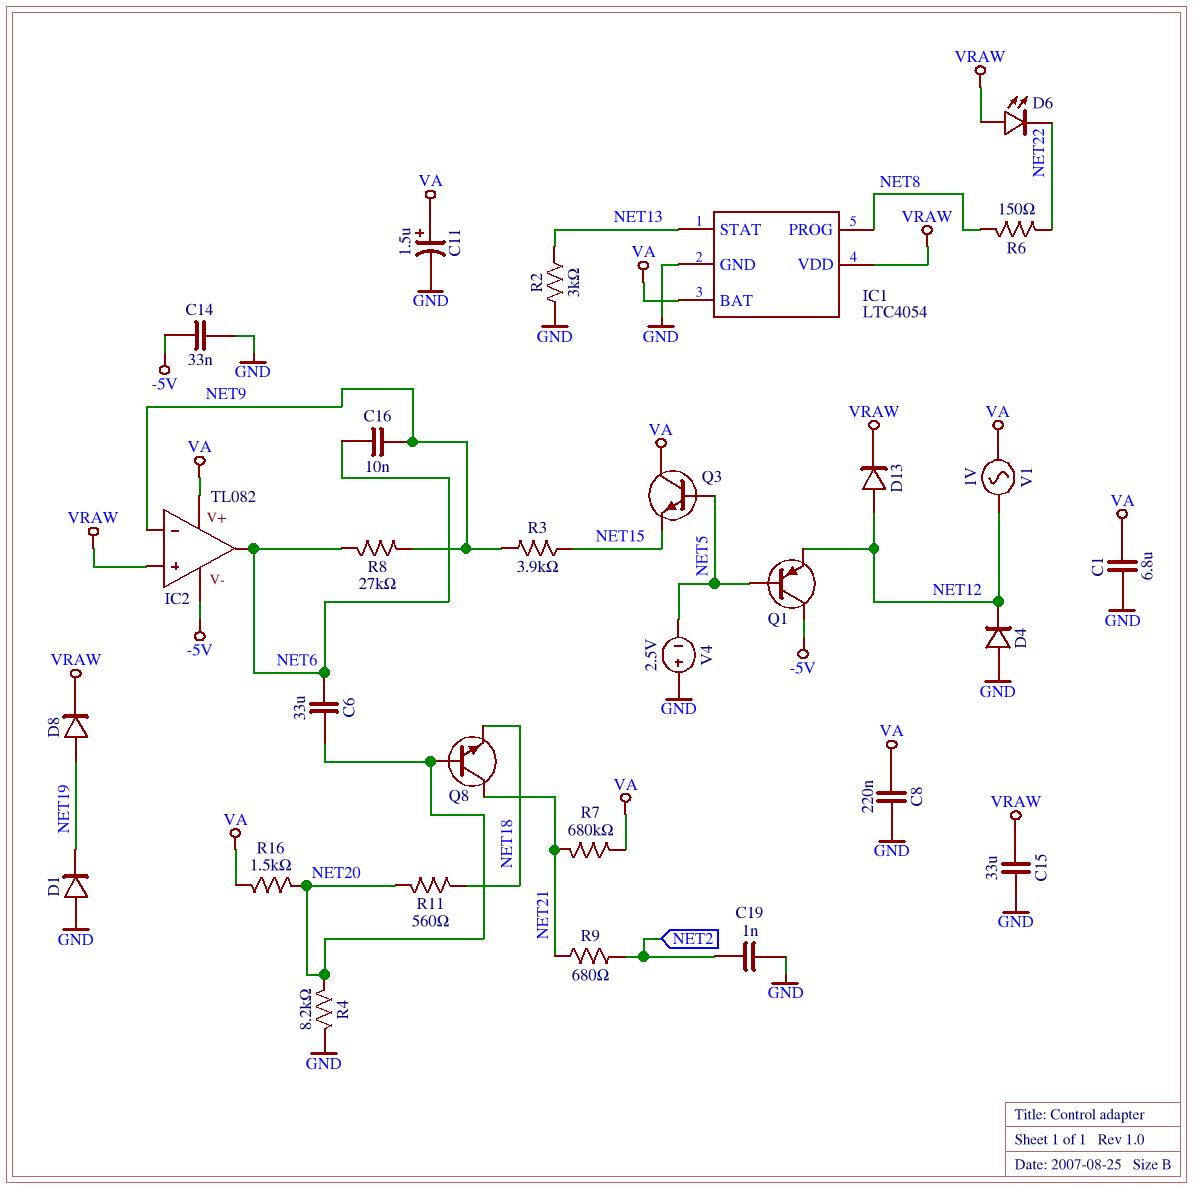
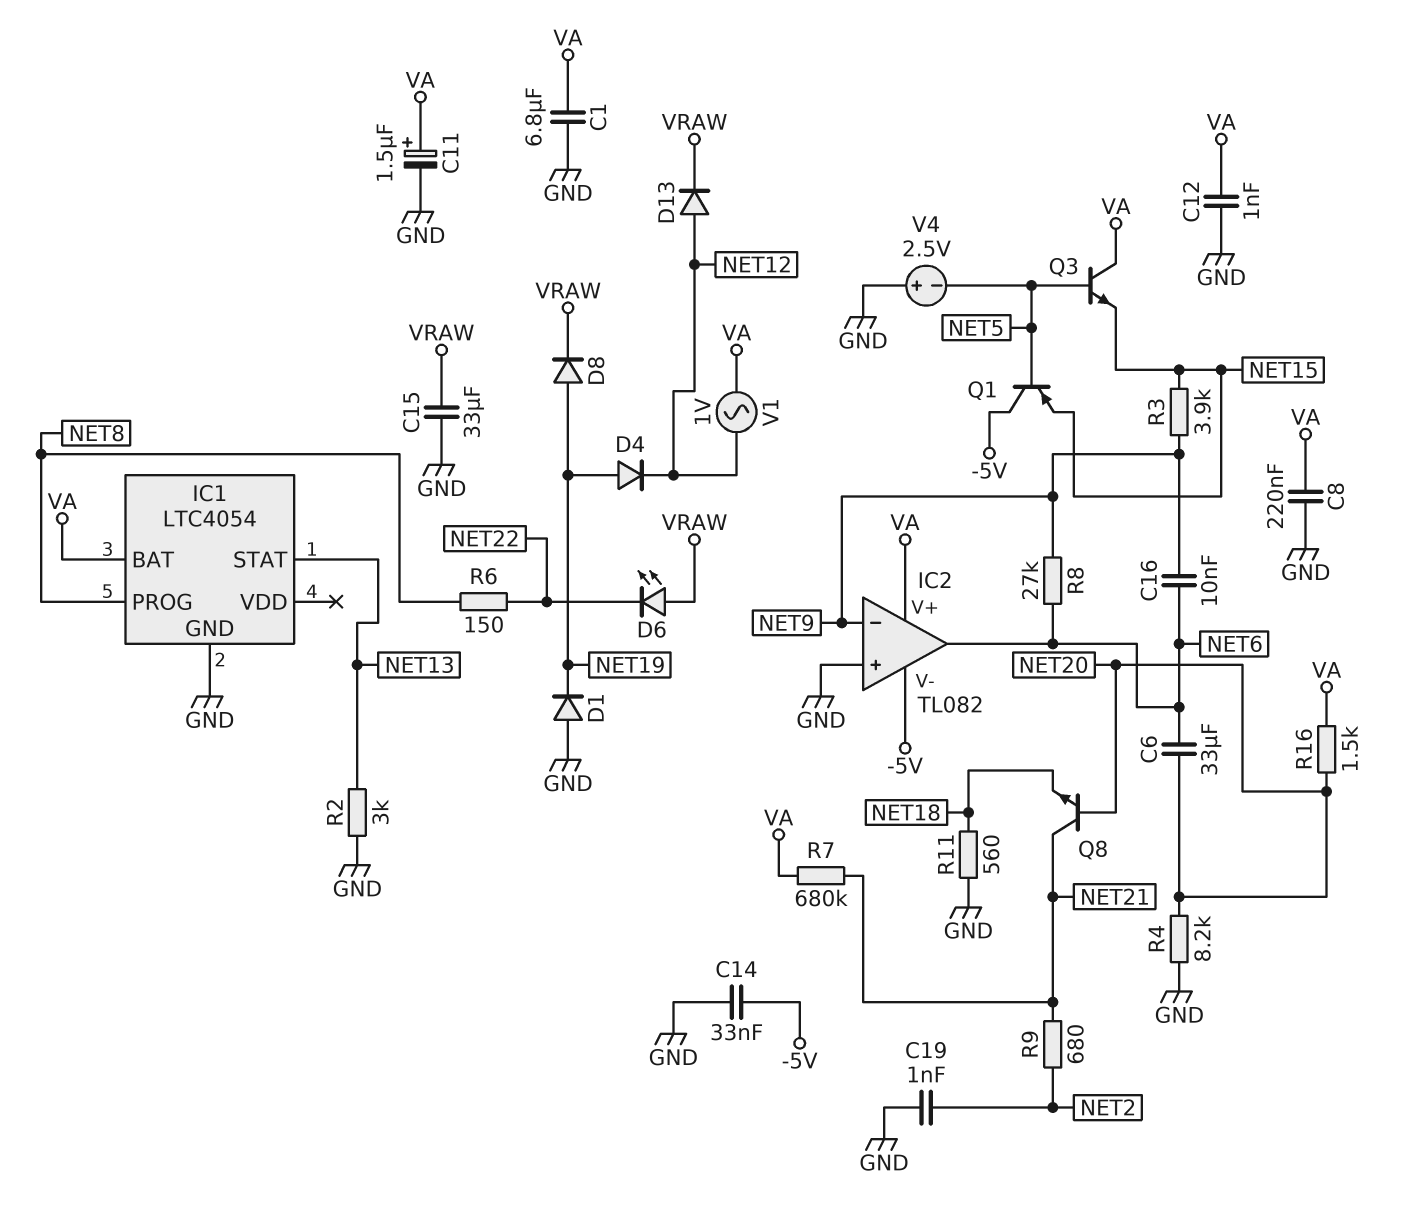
C12: none -> 1nF (GND, VA)
D4: diode (A GND, K NET12) -> diode (A NET19, K NET12)
IC1 pin VDD: VRAW -> none
IC2 pin in+: VRAW -> GND
Q1: PNP (B NET5, C -5V, E NET12) -> PNP (B NET5, C -5V, E NET15)
R11: 560 (NET18, NET20) -> 560 (GND, NET18)

